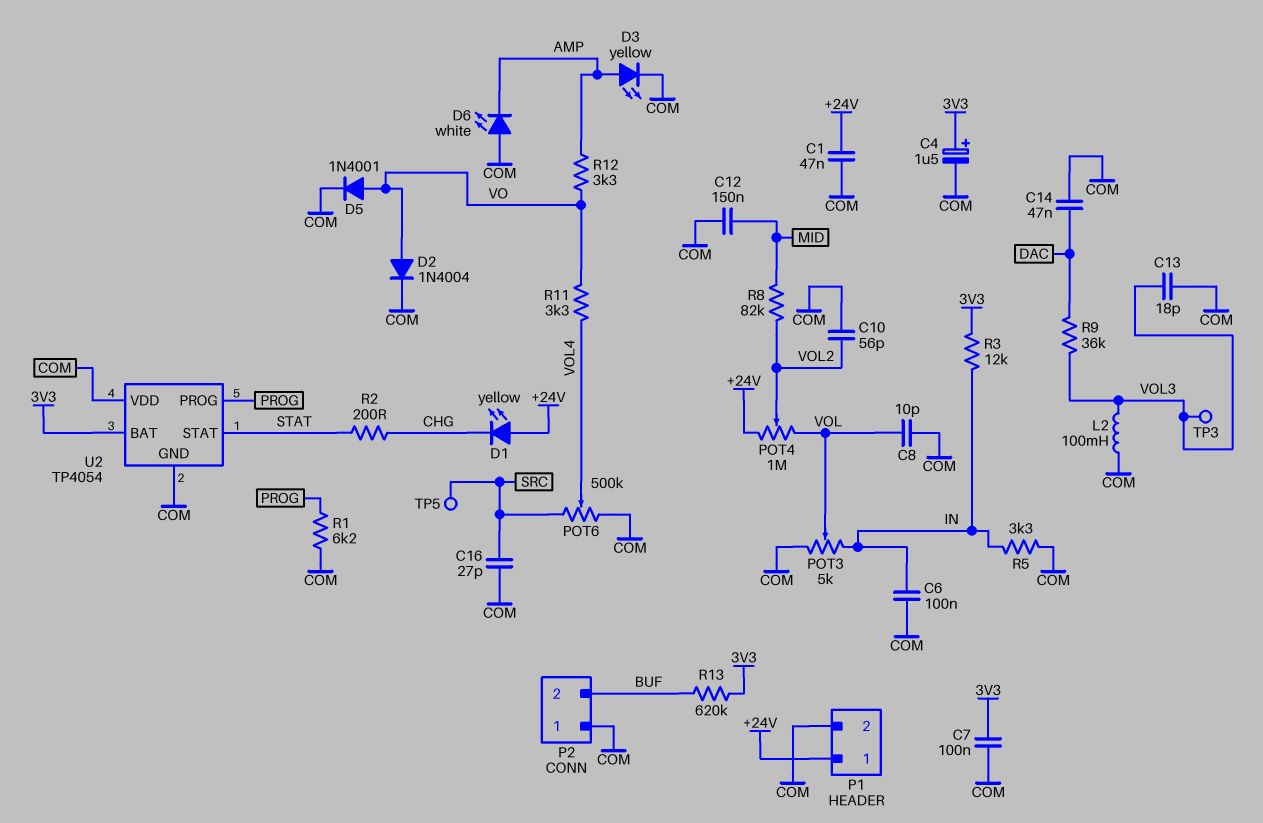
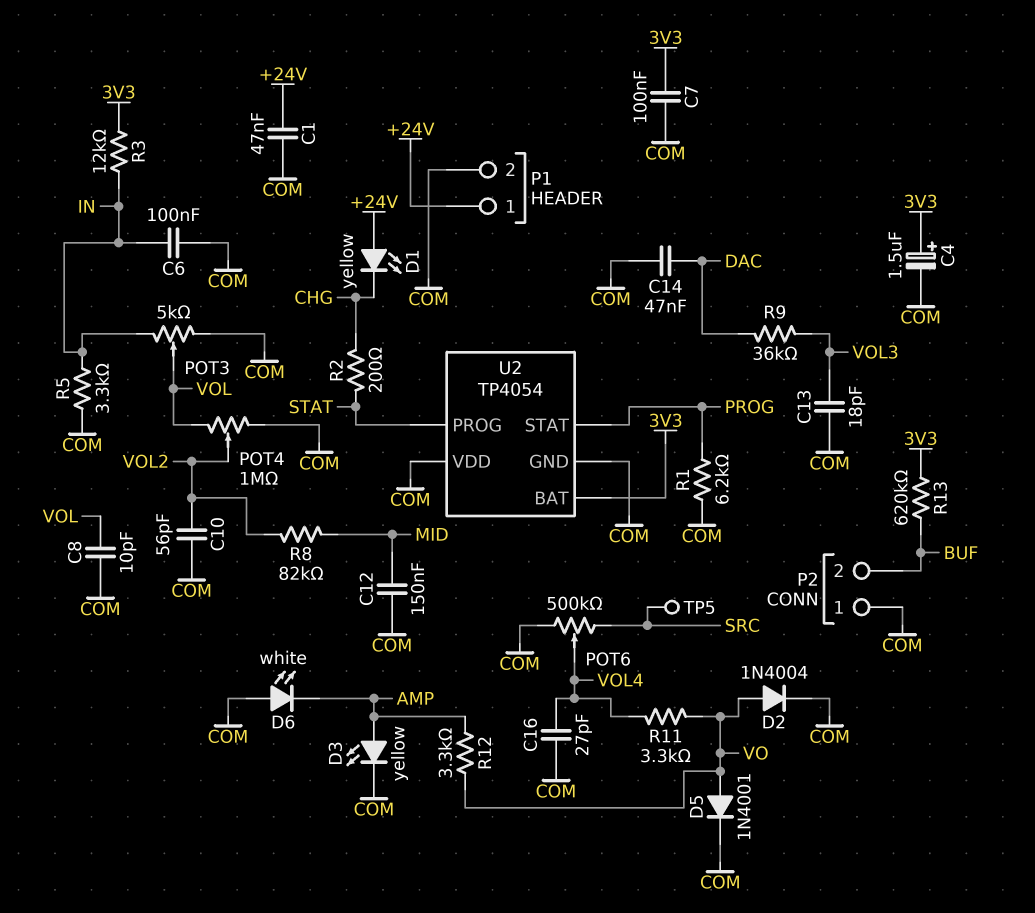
C16: 27pF (COM, SRC) -> 27pF (COM, VOL4)
L2: 100mH (COM, VOL3) -> none
POT4: 1M (+24V, VOL, wiper VOL2) -> 1M (COM, VOL, wiper VOL2)
TP3: test point (VOL3) -> none
U2 pin PROG: PROG -> STAT
U2 pin STAT: STAT -> PROG

